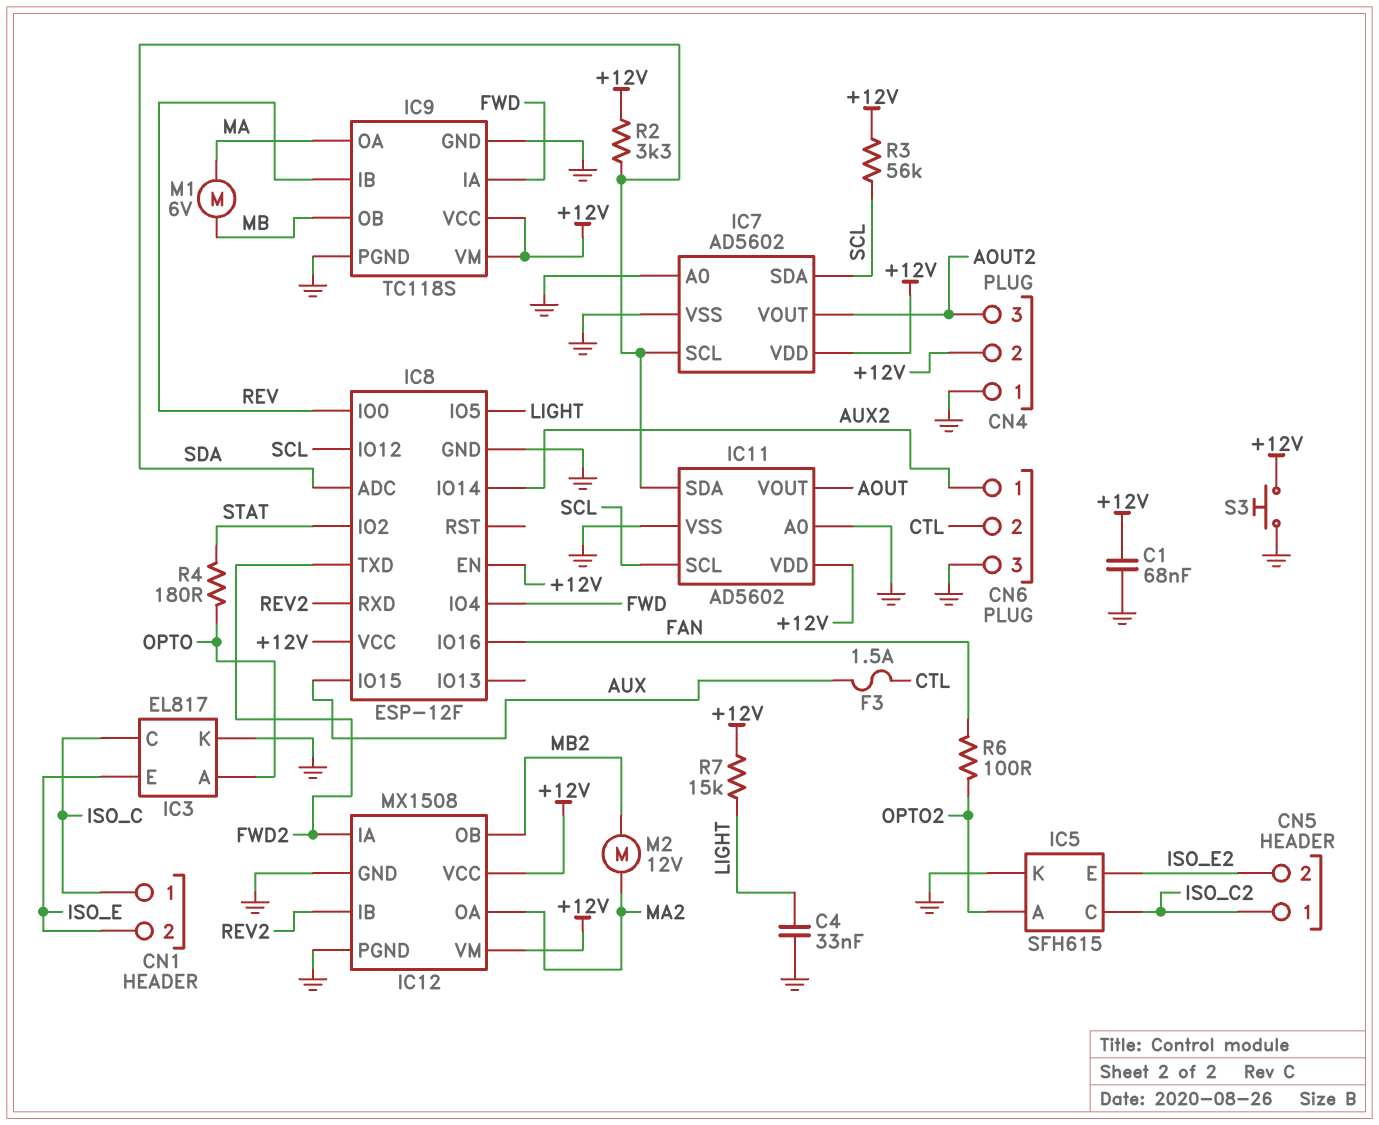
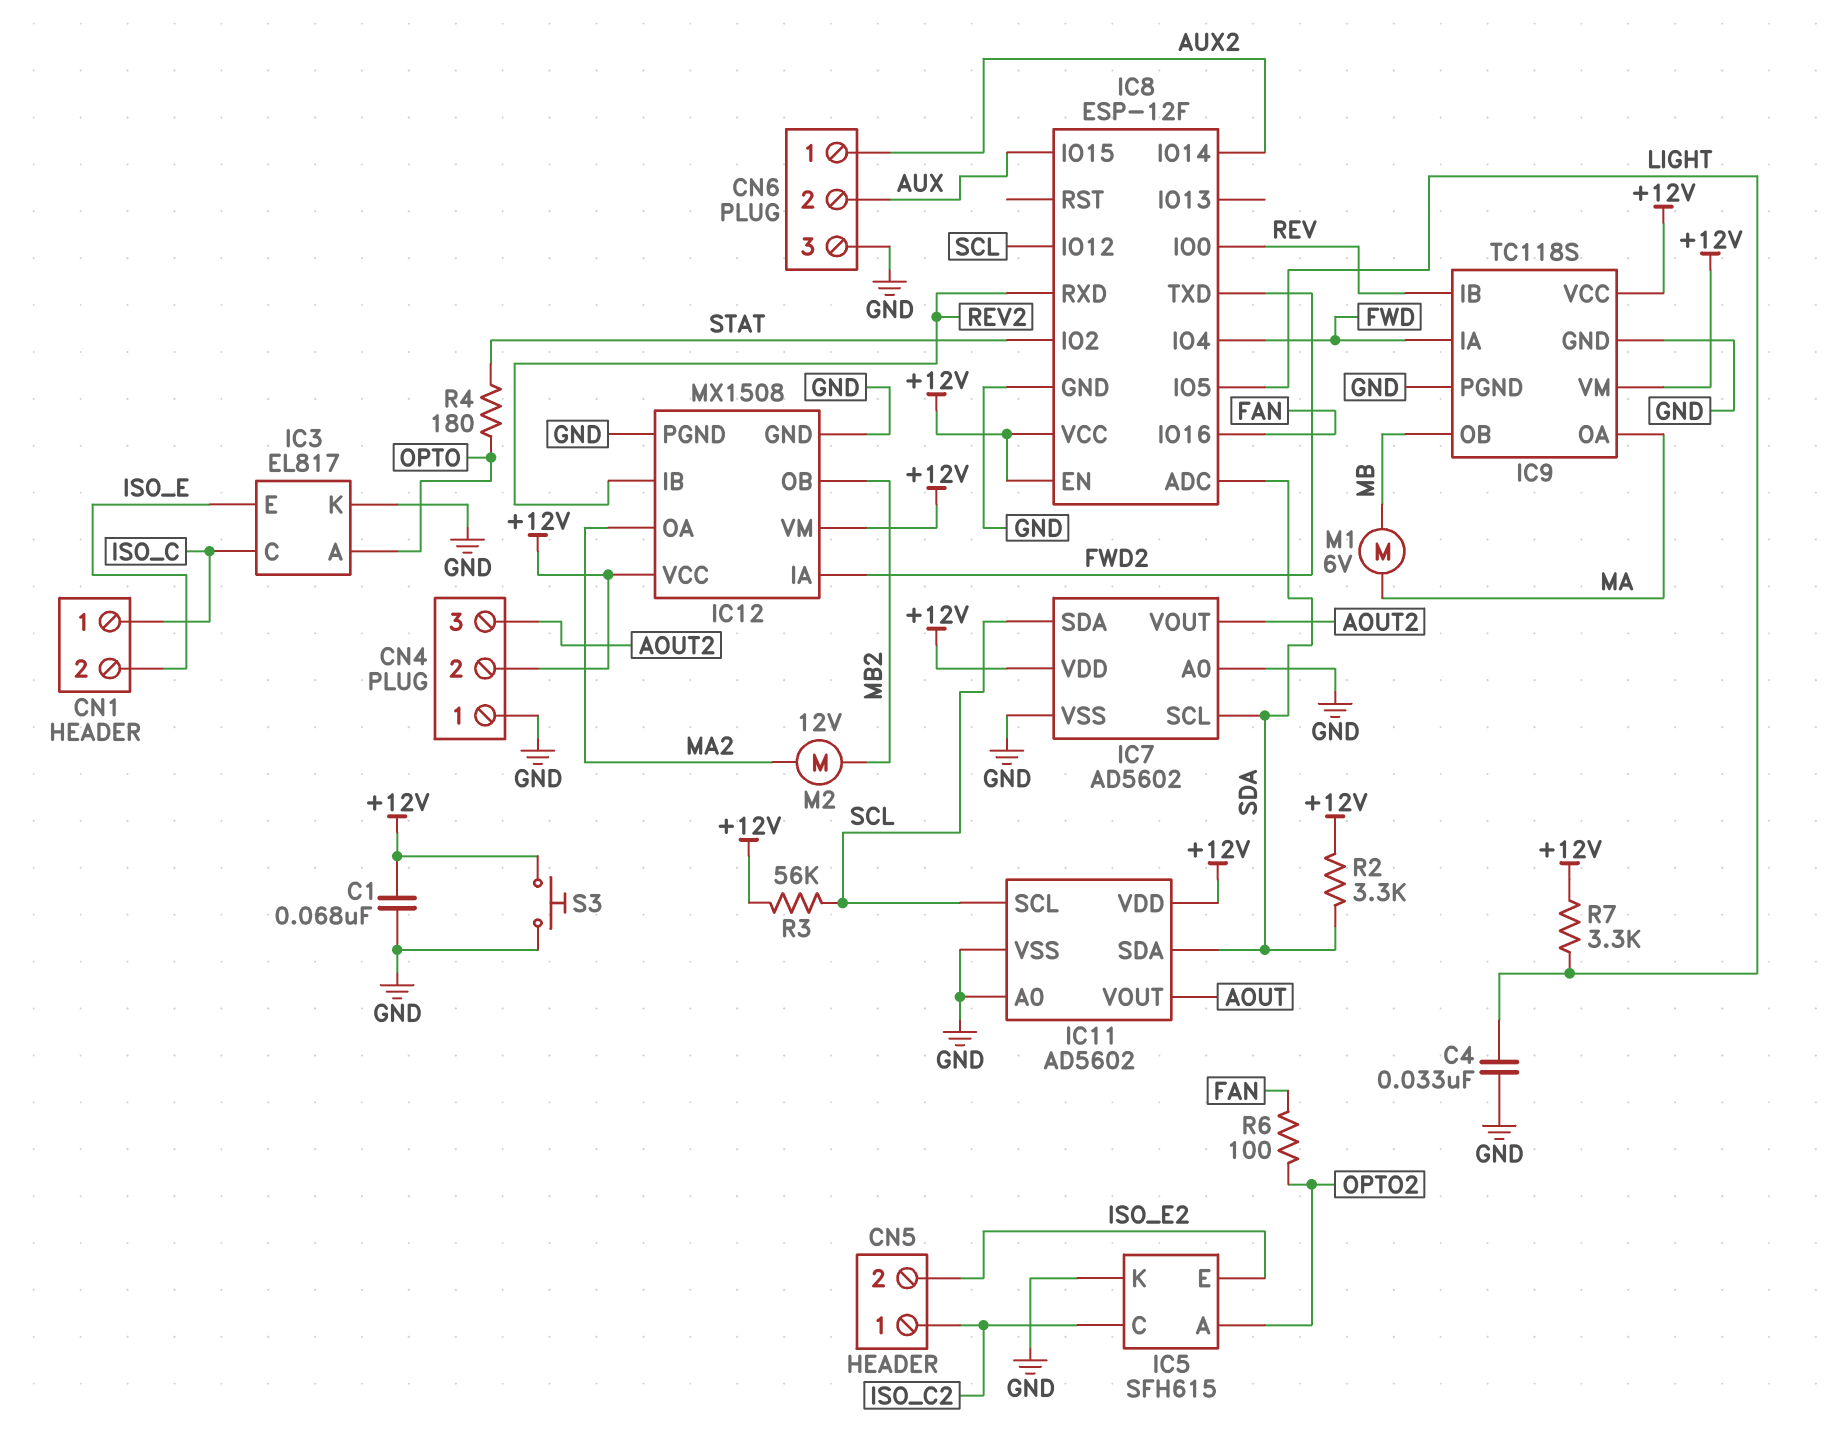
CN6 pin 2: CTL -> AUX
F3: 1.5A (AUX, CTL) -> none
R7: 15k (+12V, LIGHT) -> 3.3k (+12V, LIGHT)

